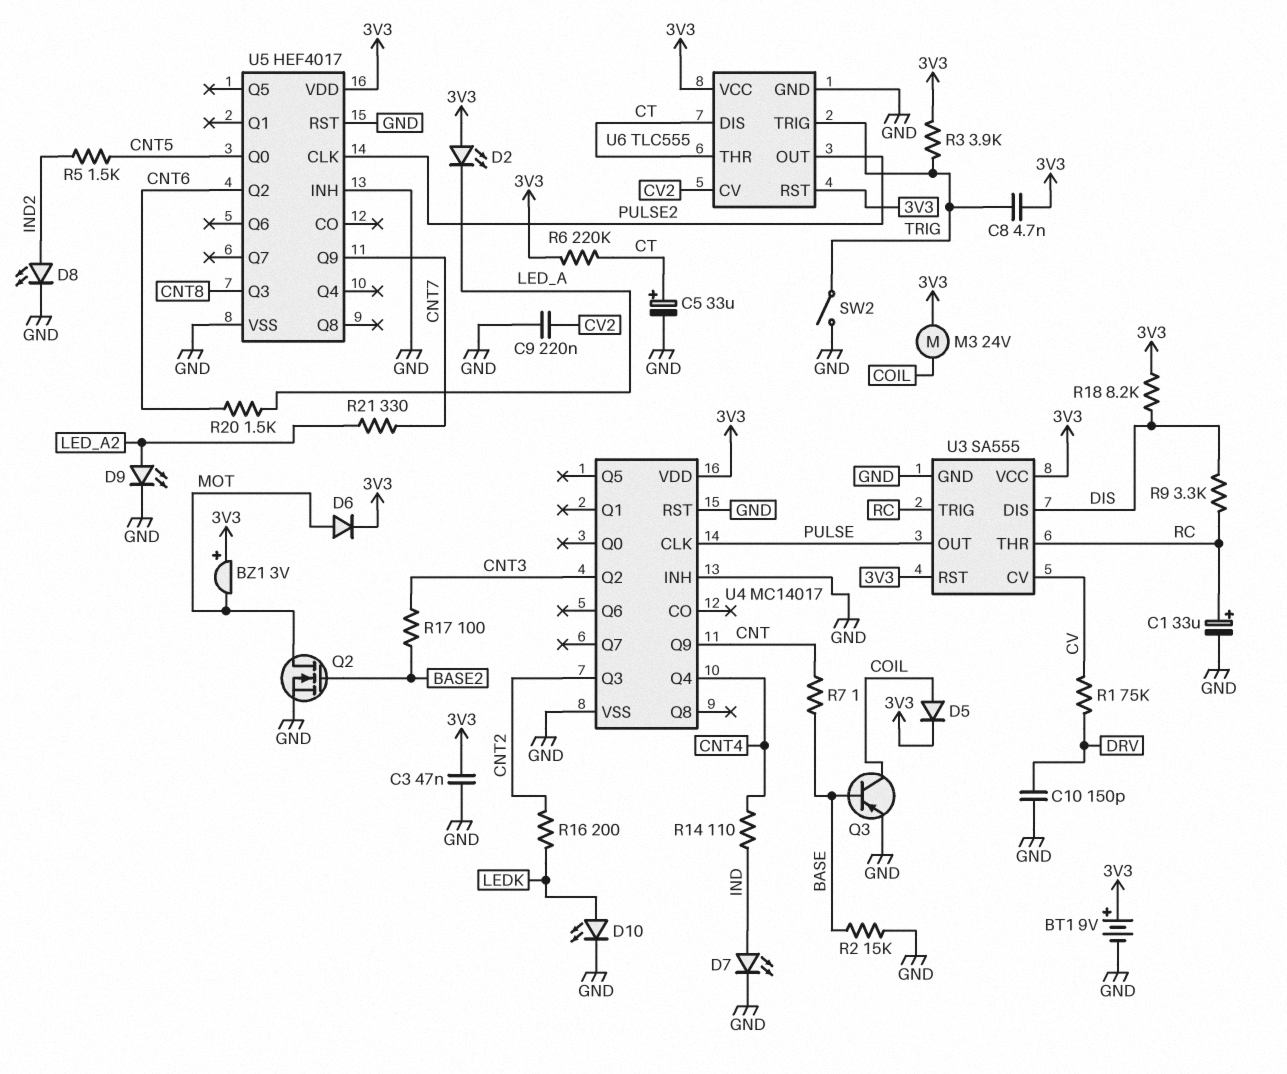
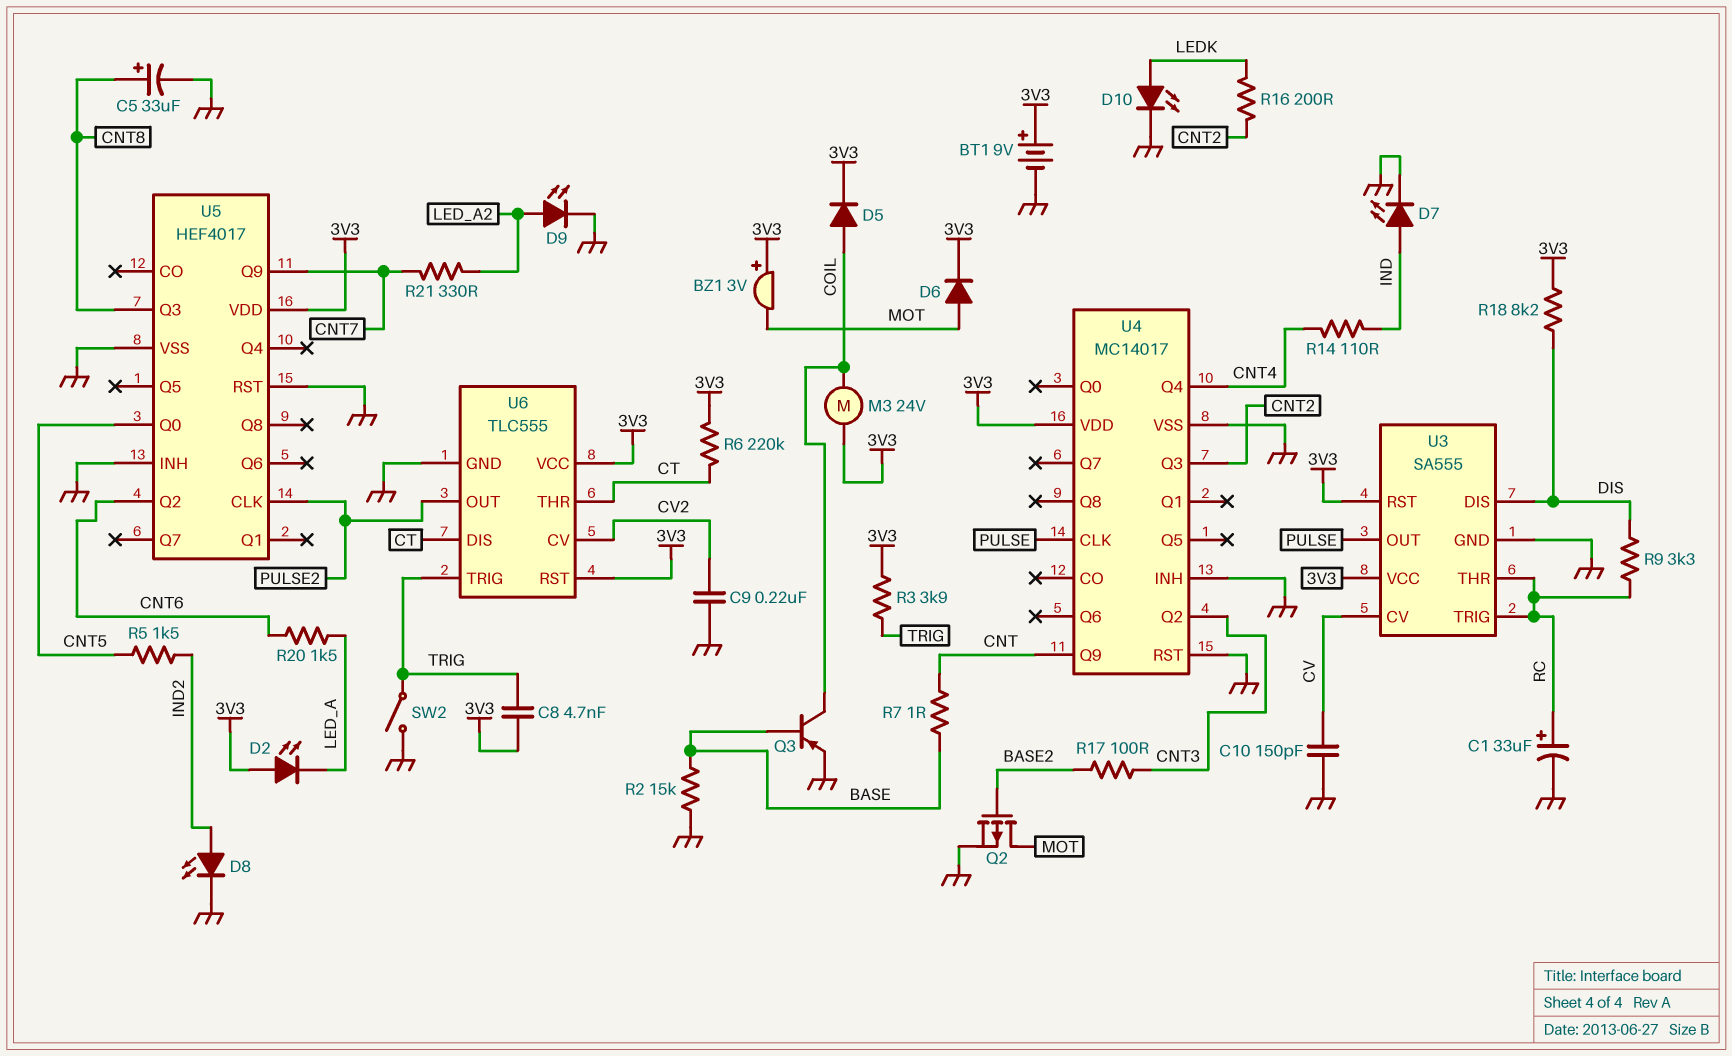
C3: 47nF (3V3, GND) -> none
C5: 33uF (plus CT, minus GND) -> 33uF (plus CNT8, minus GND)
C10: 150pF (DRV, GND) -> 150pF (CV, GND)
Q2: NMOS (G BASE2, D MOT, S GND) -> PMOS (G BASE2, D MOT, S GND)
R1: 75k (CV, DRV) -> none

